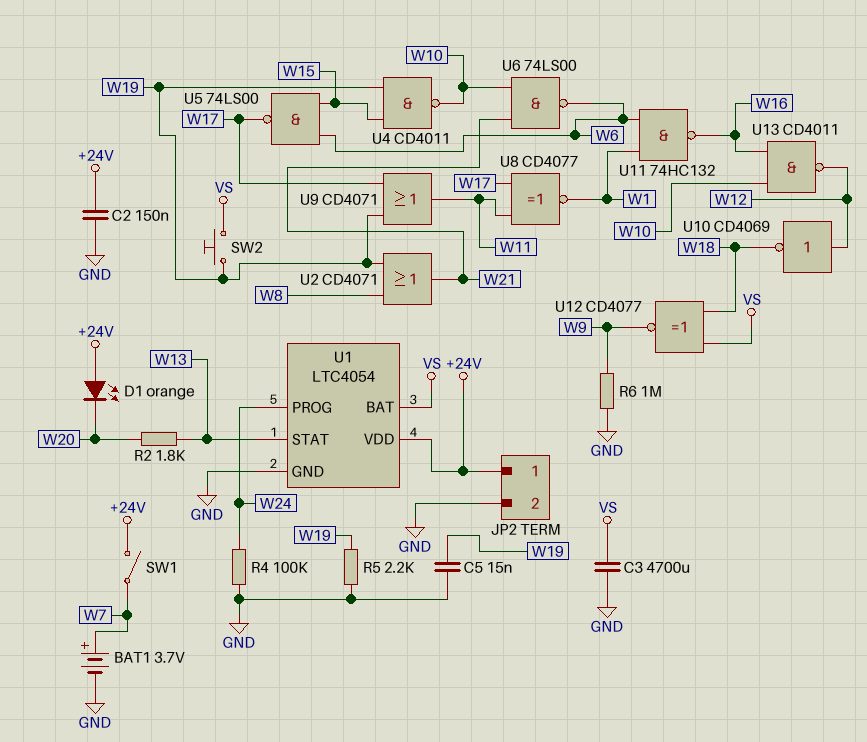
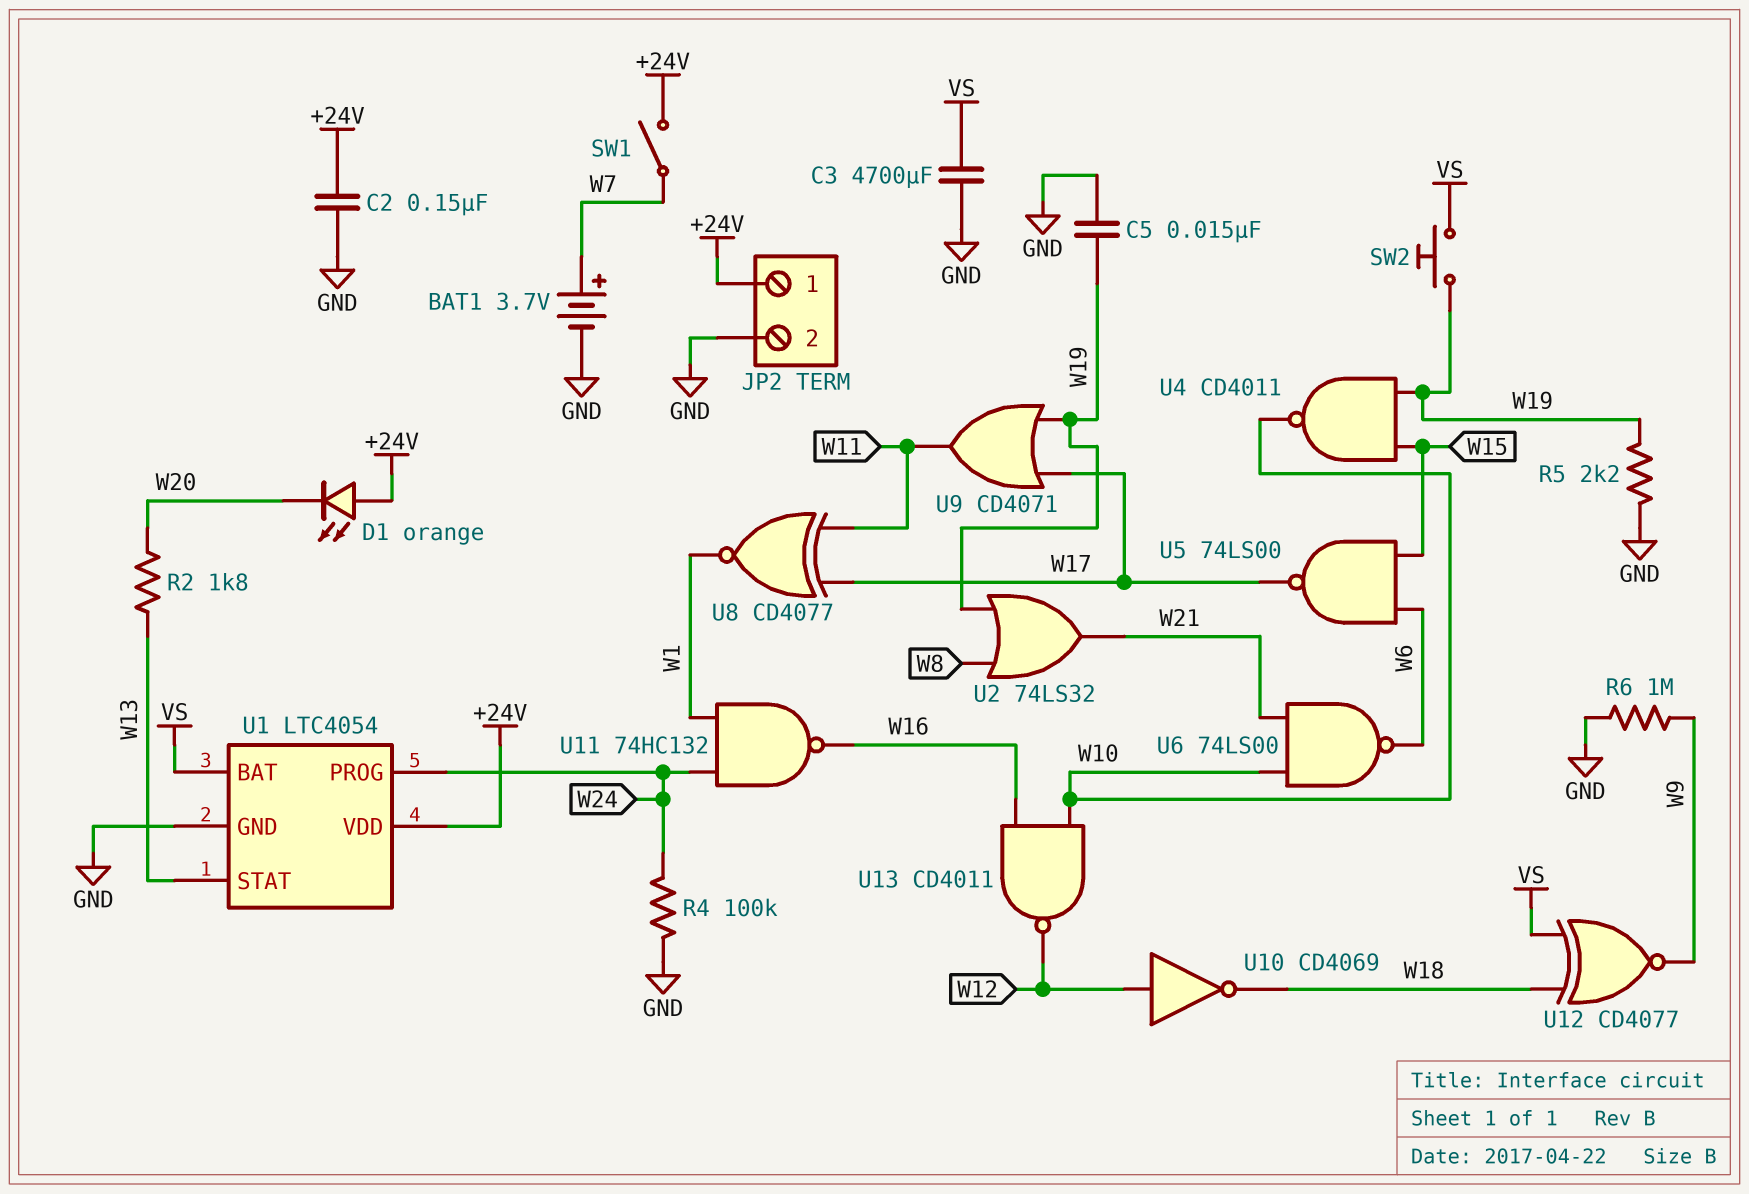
U2: OR CD4071 (in W8, in W19, out W21) -> OR 74LS32 (in W8, in W19, out W21)
U11: NAND 74HC132 (in W1, in W6, out W16) -> NAND 74HC132 (in W1, in W24, out W16)

